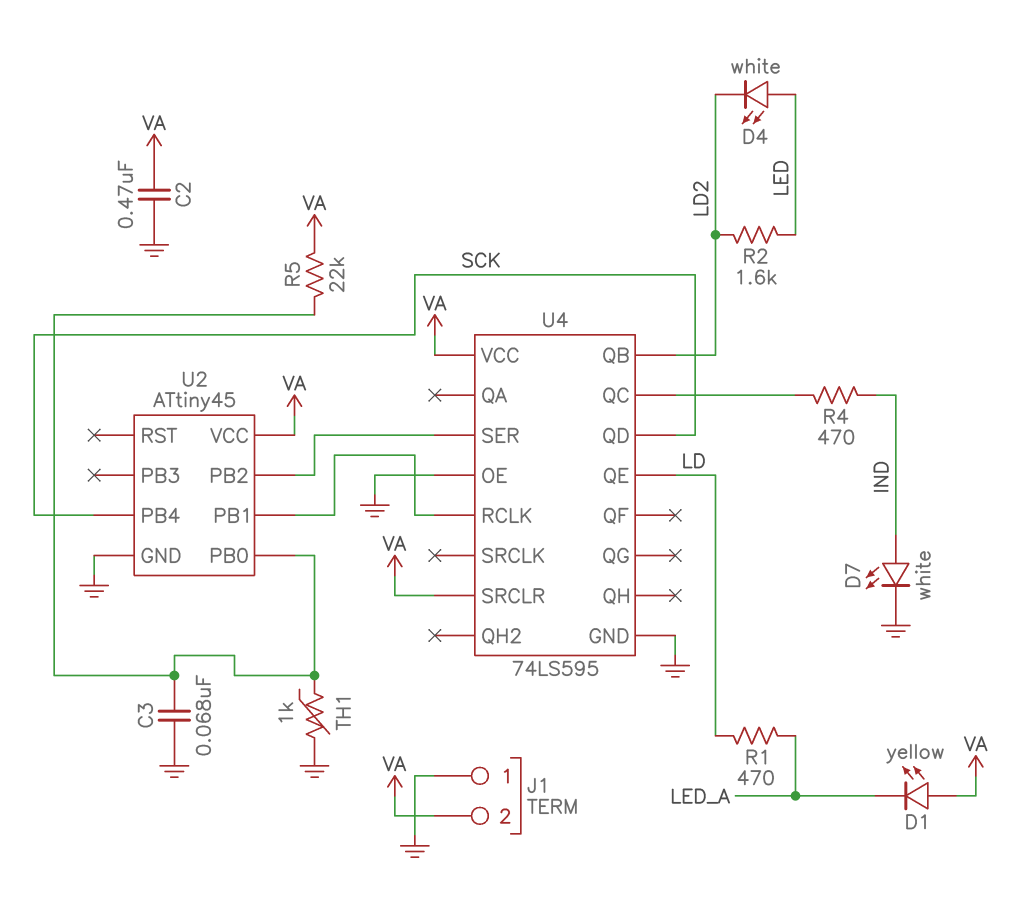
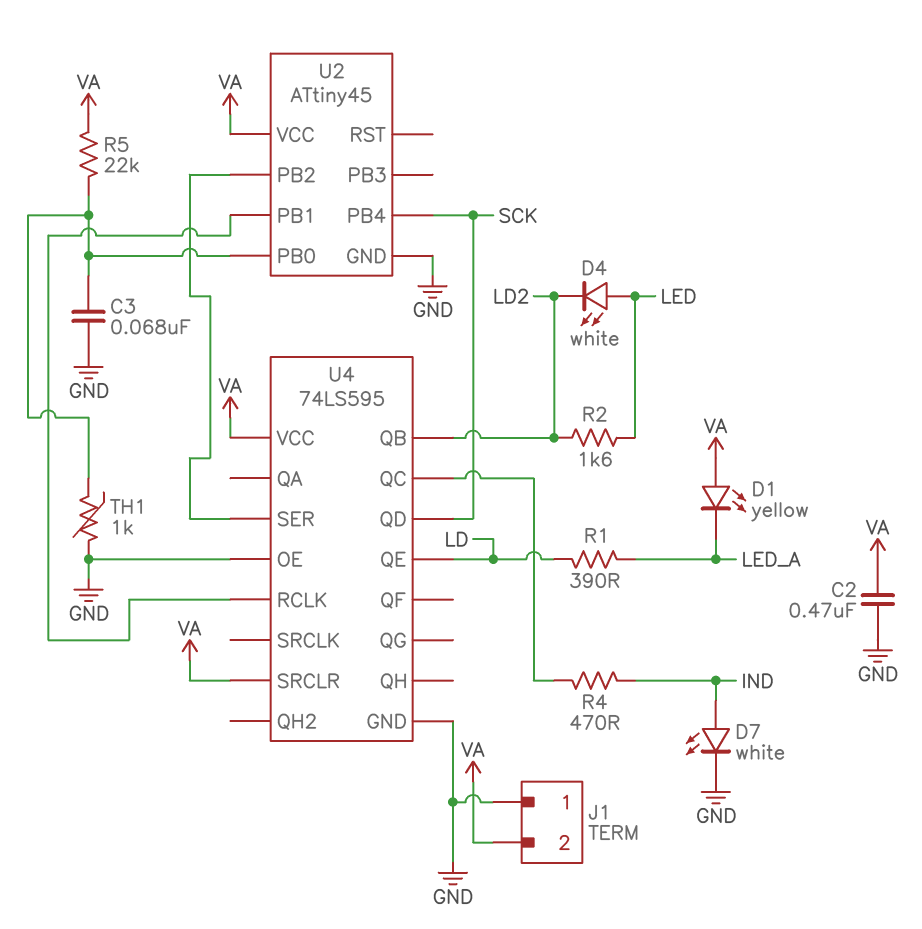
R1: 470 (LD, LED_A) -> 390 (LD, LED_A)

